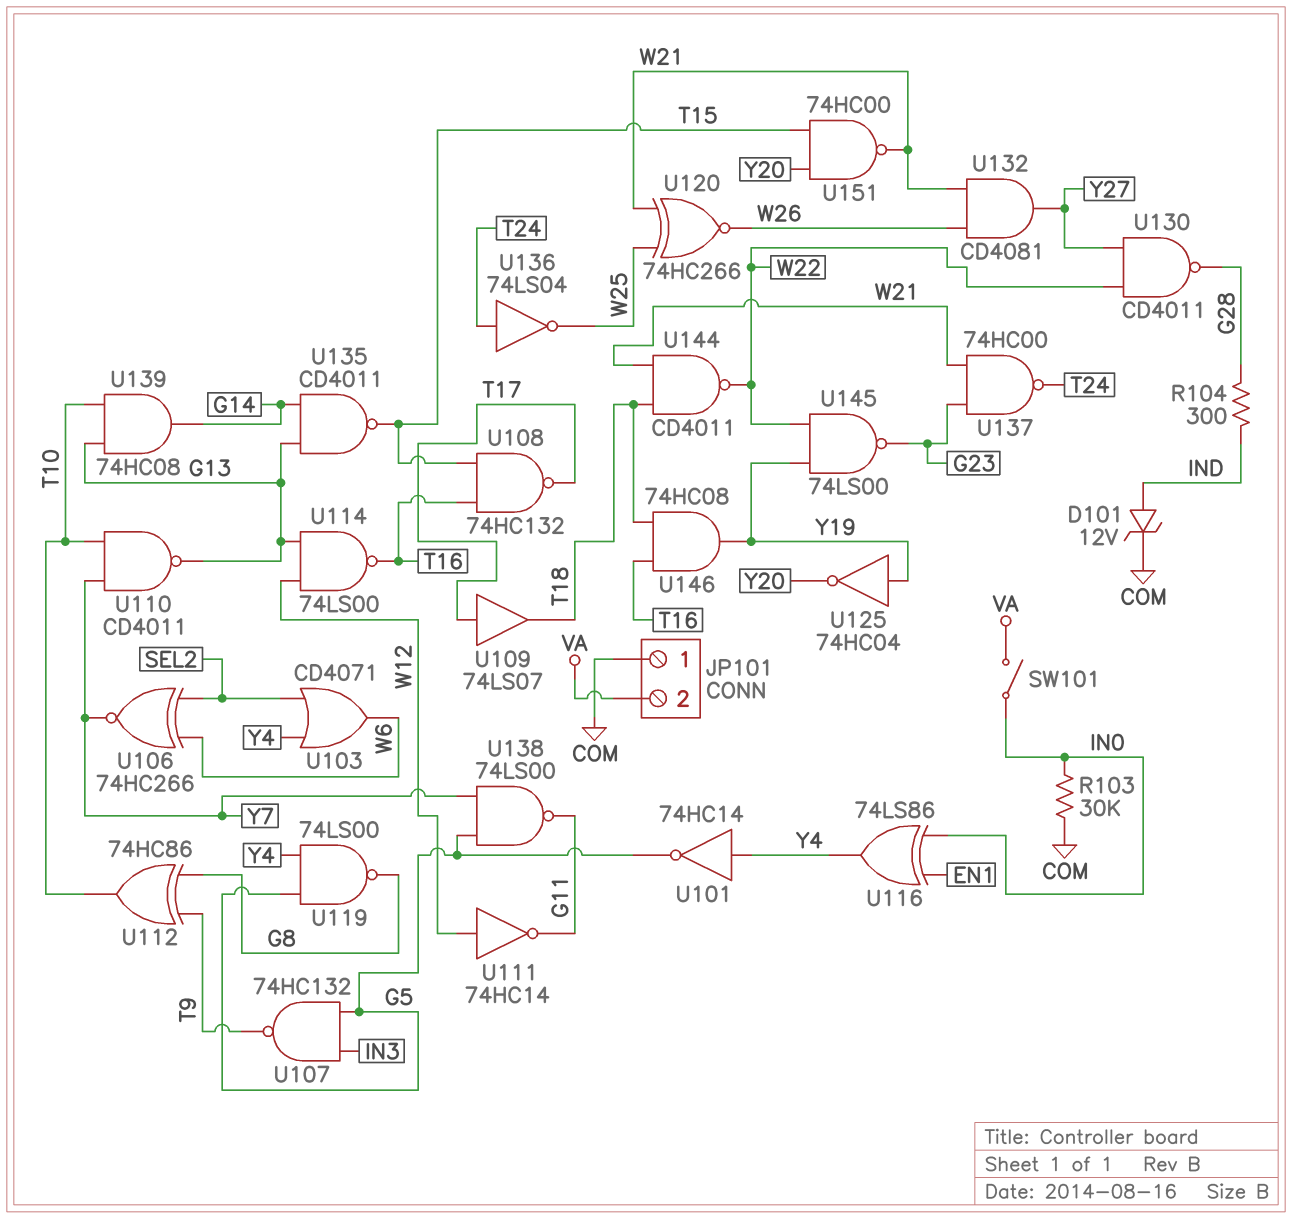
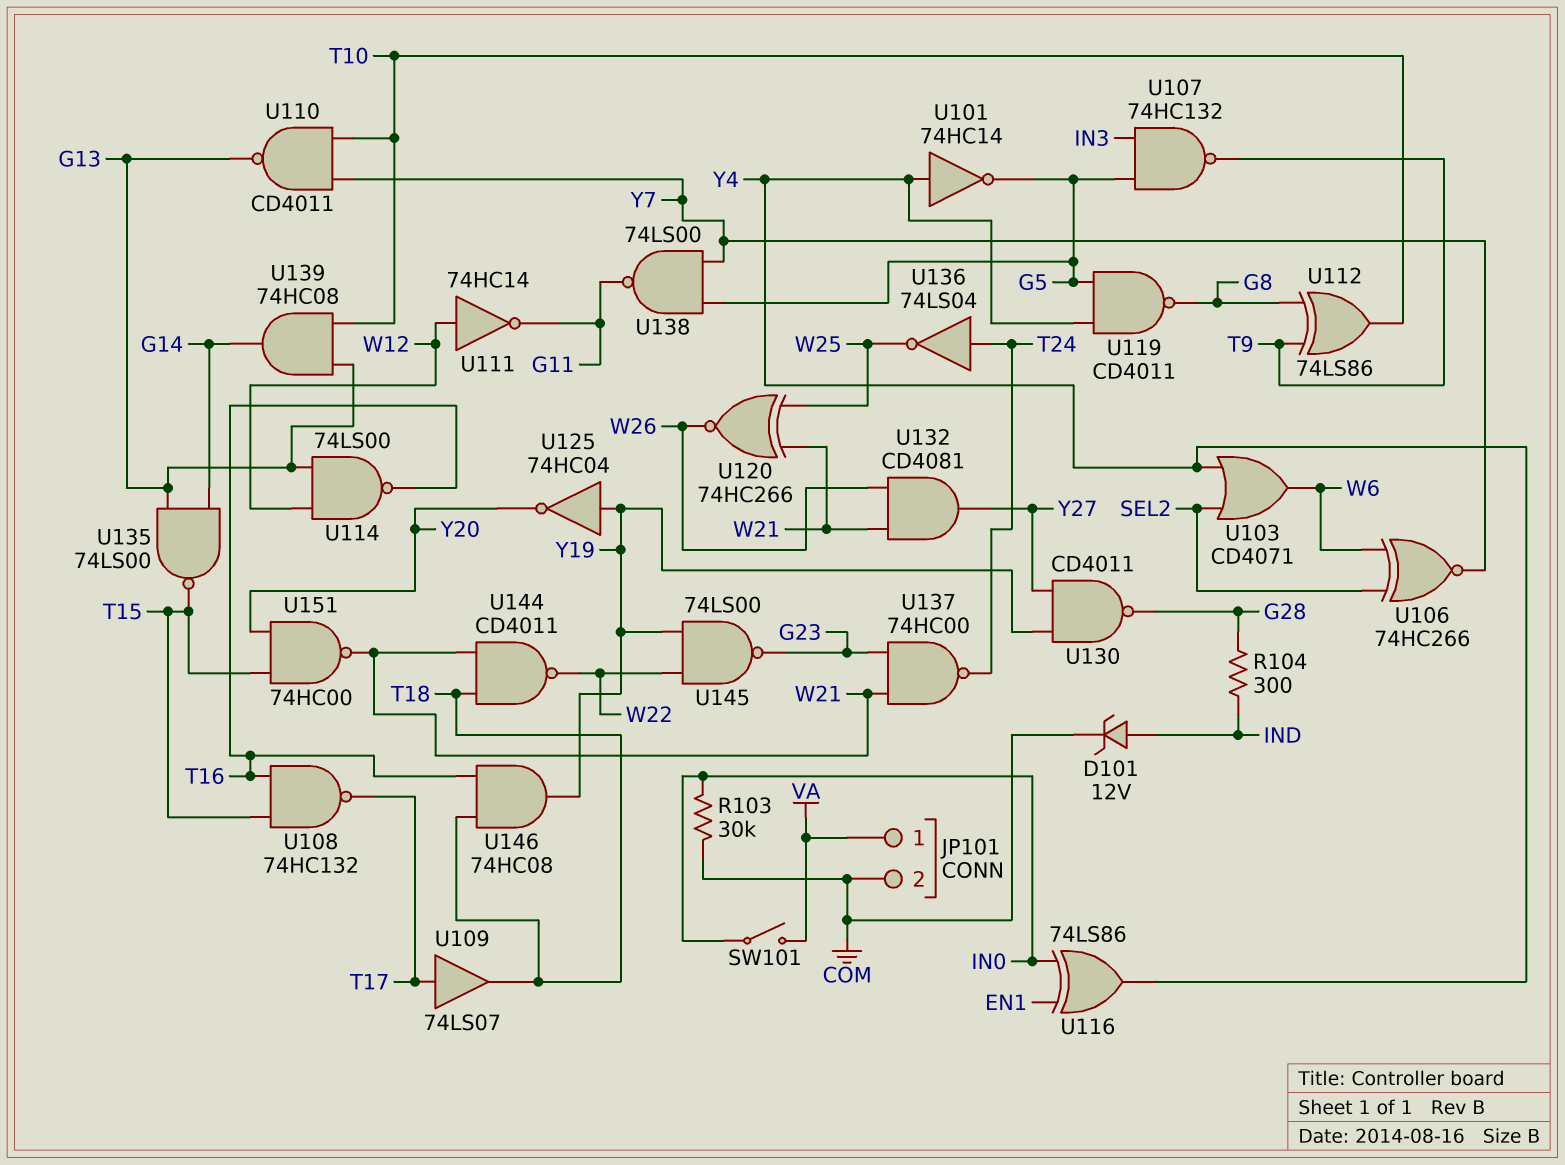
JP101 pin 1: COM -> VA
JP101 pin 2: VA -> COM
U112: XOR 74HC86 (in G8, in T9, out T10) -> XOR 74LS86 (in G8, in T9, out T10)
U119: NAND 74LS00 (in G5, in Y4, out G8) -> NAND CD4011 (in G5, in Y4, out G8)
U130: NAND CD4011 (in W22, in Y27, out G28) -> NAND CD4011 (in Y19, in Y27, out G28)
U135: NAND CD4011 (in G13, in G14, out T15) -> NAND 74LS00 (in G13, in G14, out T15)

